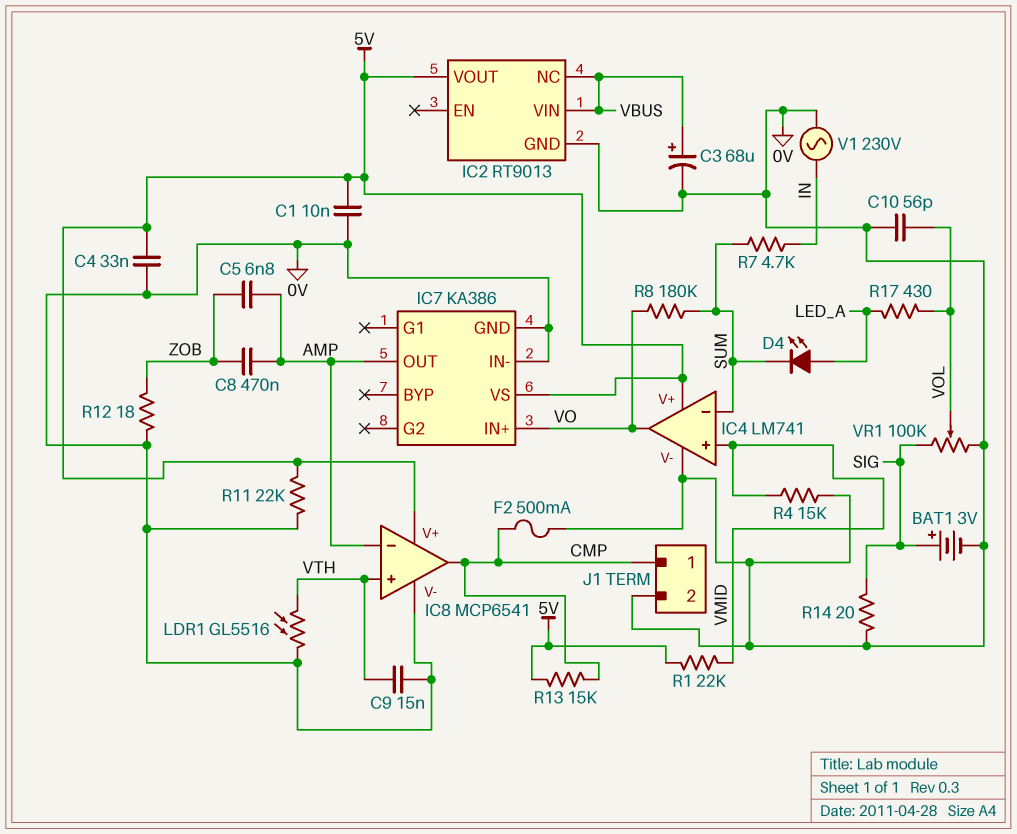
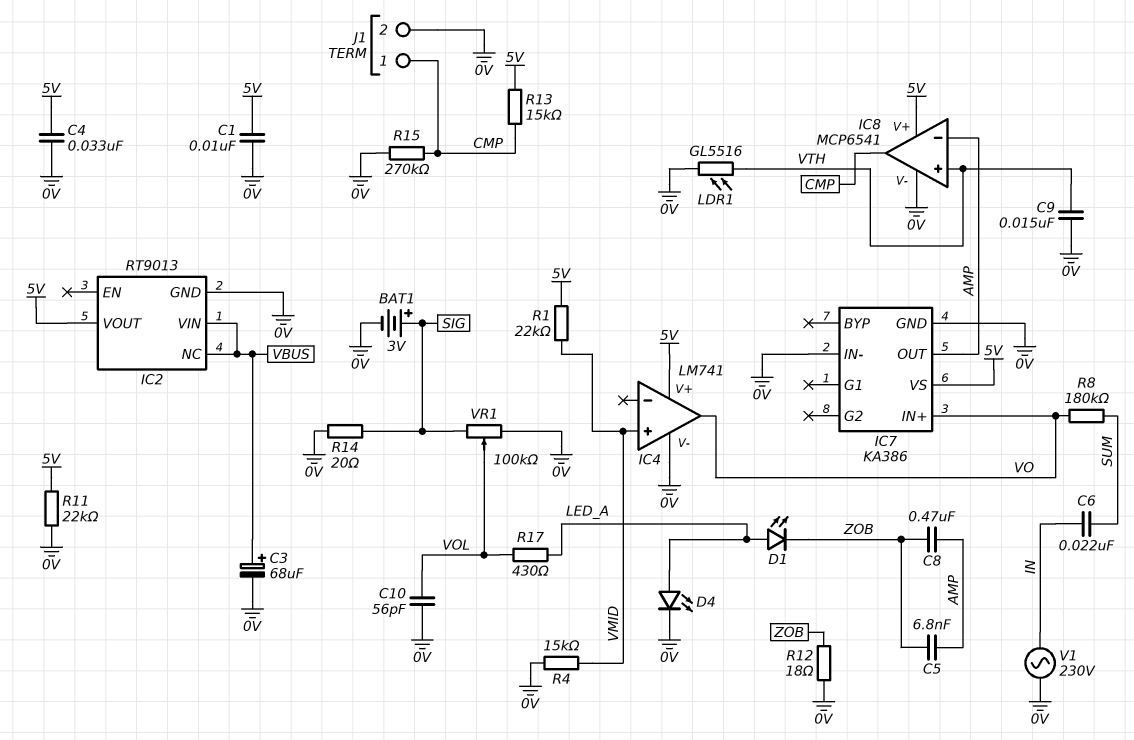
C6: none -> 22nF (IN, SUM)
D1: none -> LED (A LED_A, K ZOB)
D4: LED (A LED_A, K SUM) -> LED (A LED_A, K 0V)
F2: 500mA (0V, CMP) -> none
IC4 pin in-: SUM -> none
R7: 4.7k (IN, SUM) -> none
R15: none -> 270k (0V, CMP)

